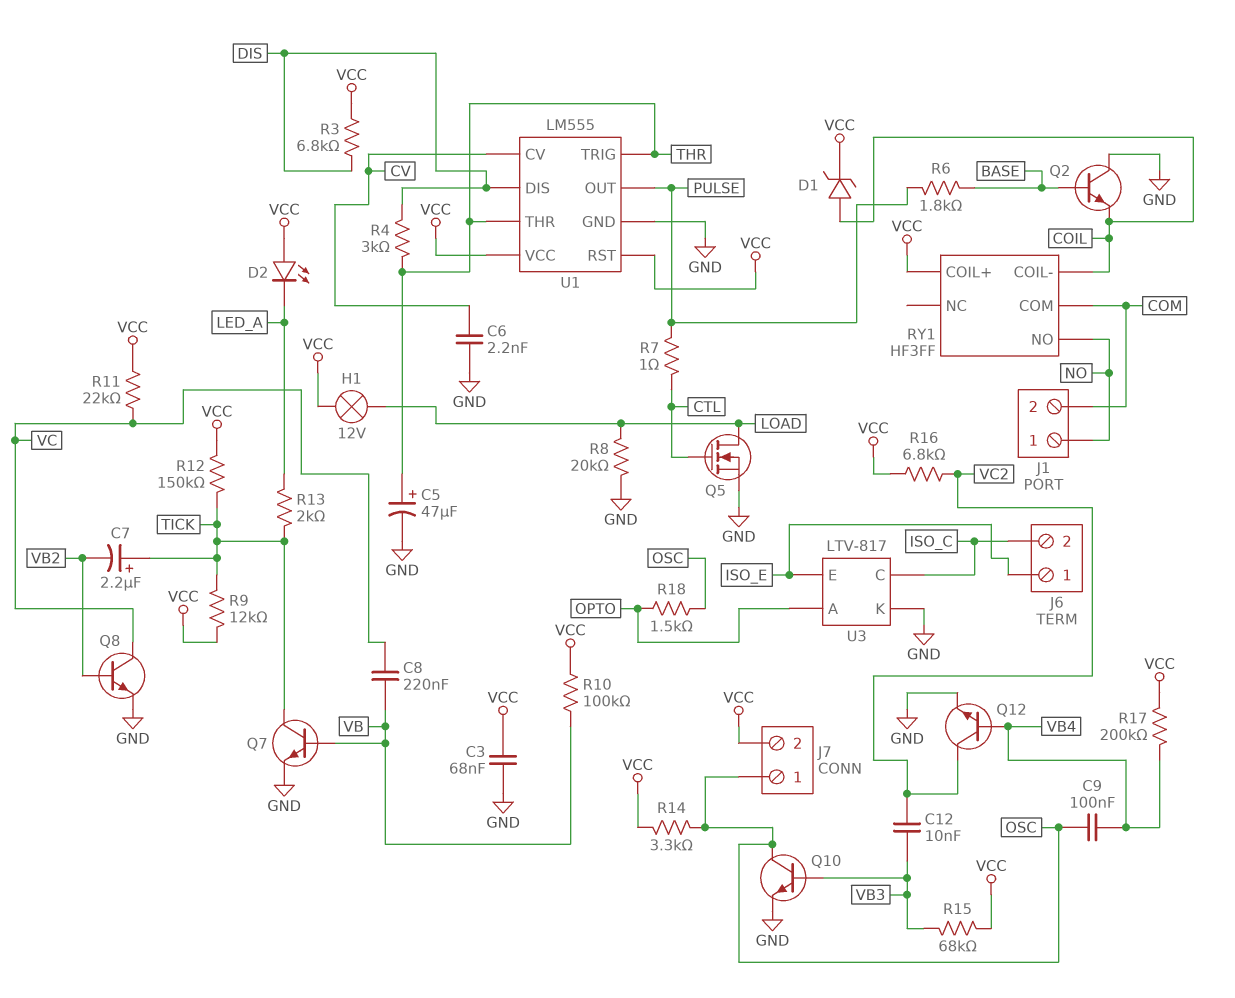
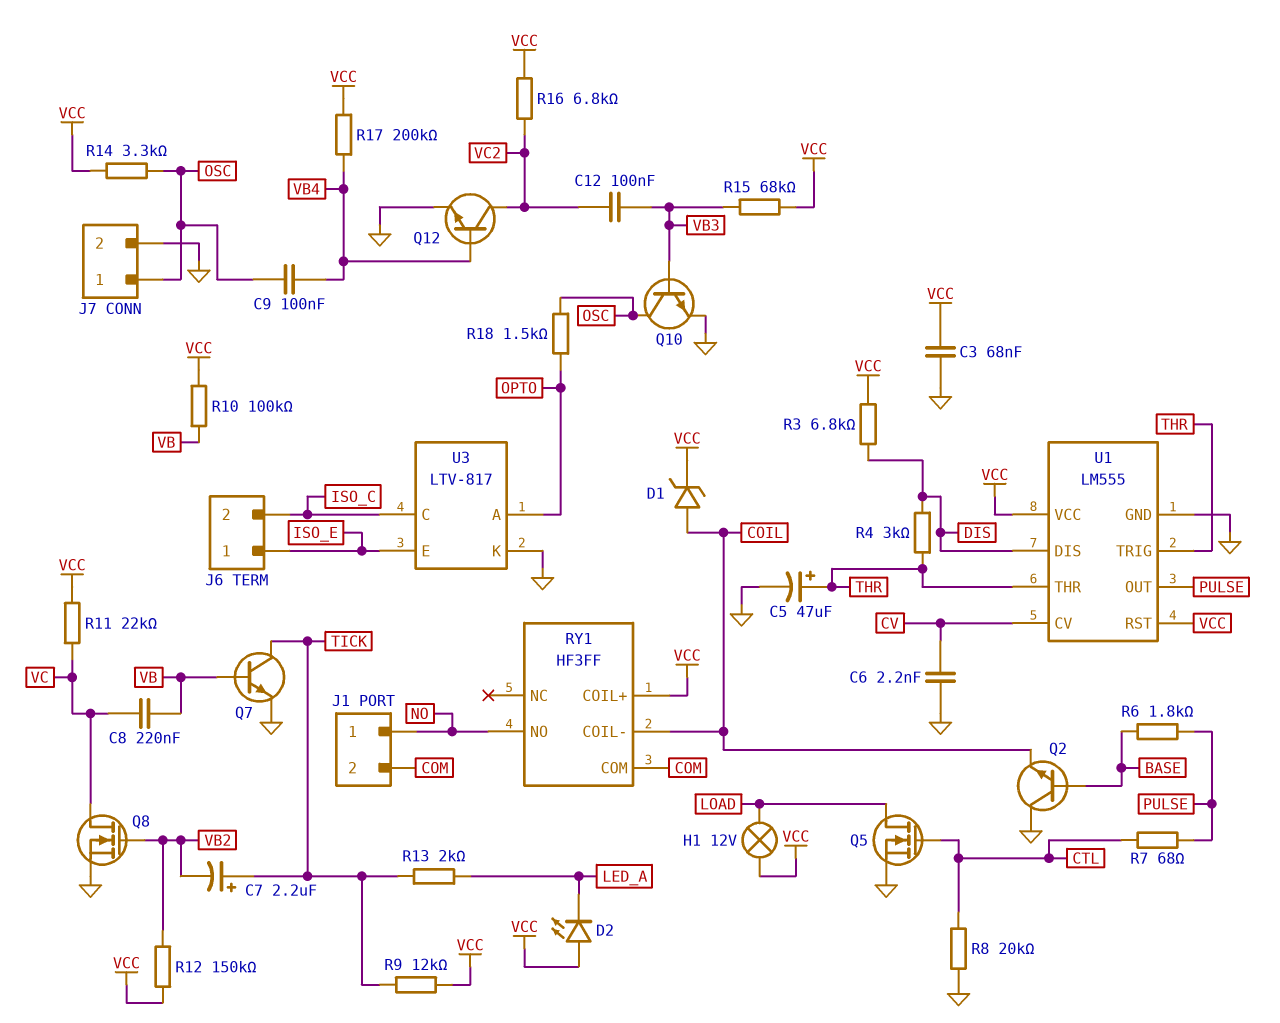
C12: 10nF (VB3, VC2) -> 100nF (VB3, VC2)
J7 pin 2: VCC -> GND
Q8: NPN (B VB2, C VC, E GND) -> NMOS (G VB2, D VC, S GND)
R7: 1 (CTL, PULSE) -> 68 (CTL, PULSE)
R8: 20k (GND, LOAD) -> 20k (CTL, GND)
R12: 150k (TICK, VCC) -> 150k (VB2, VCC)

